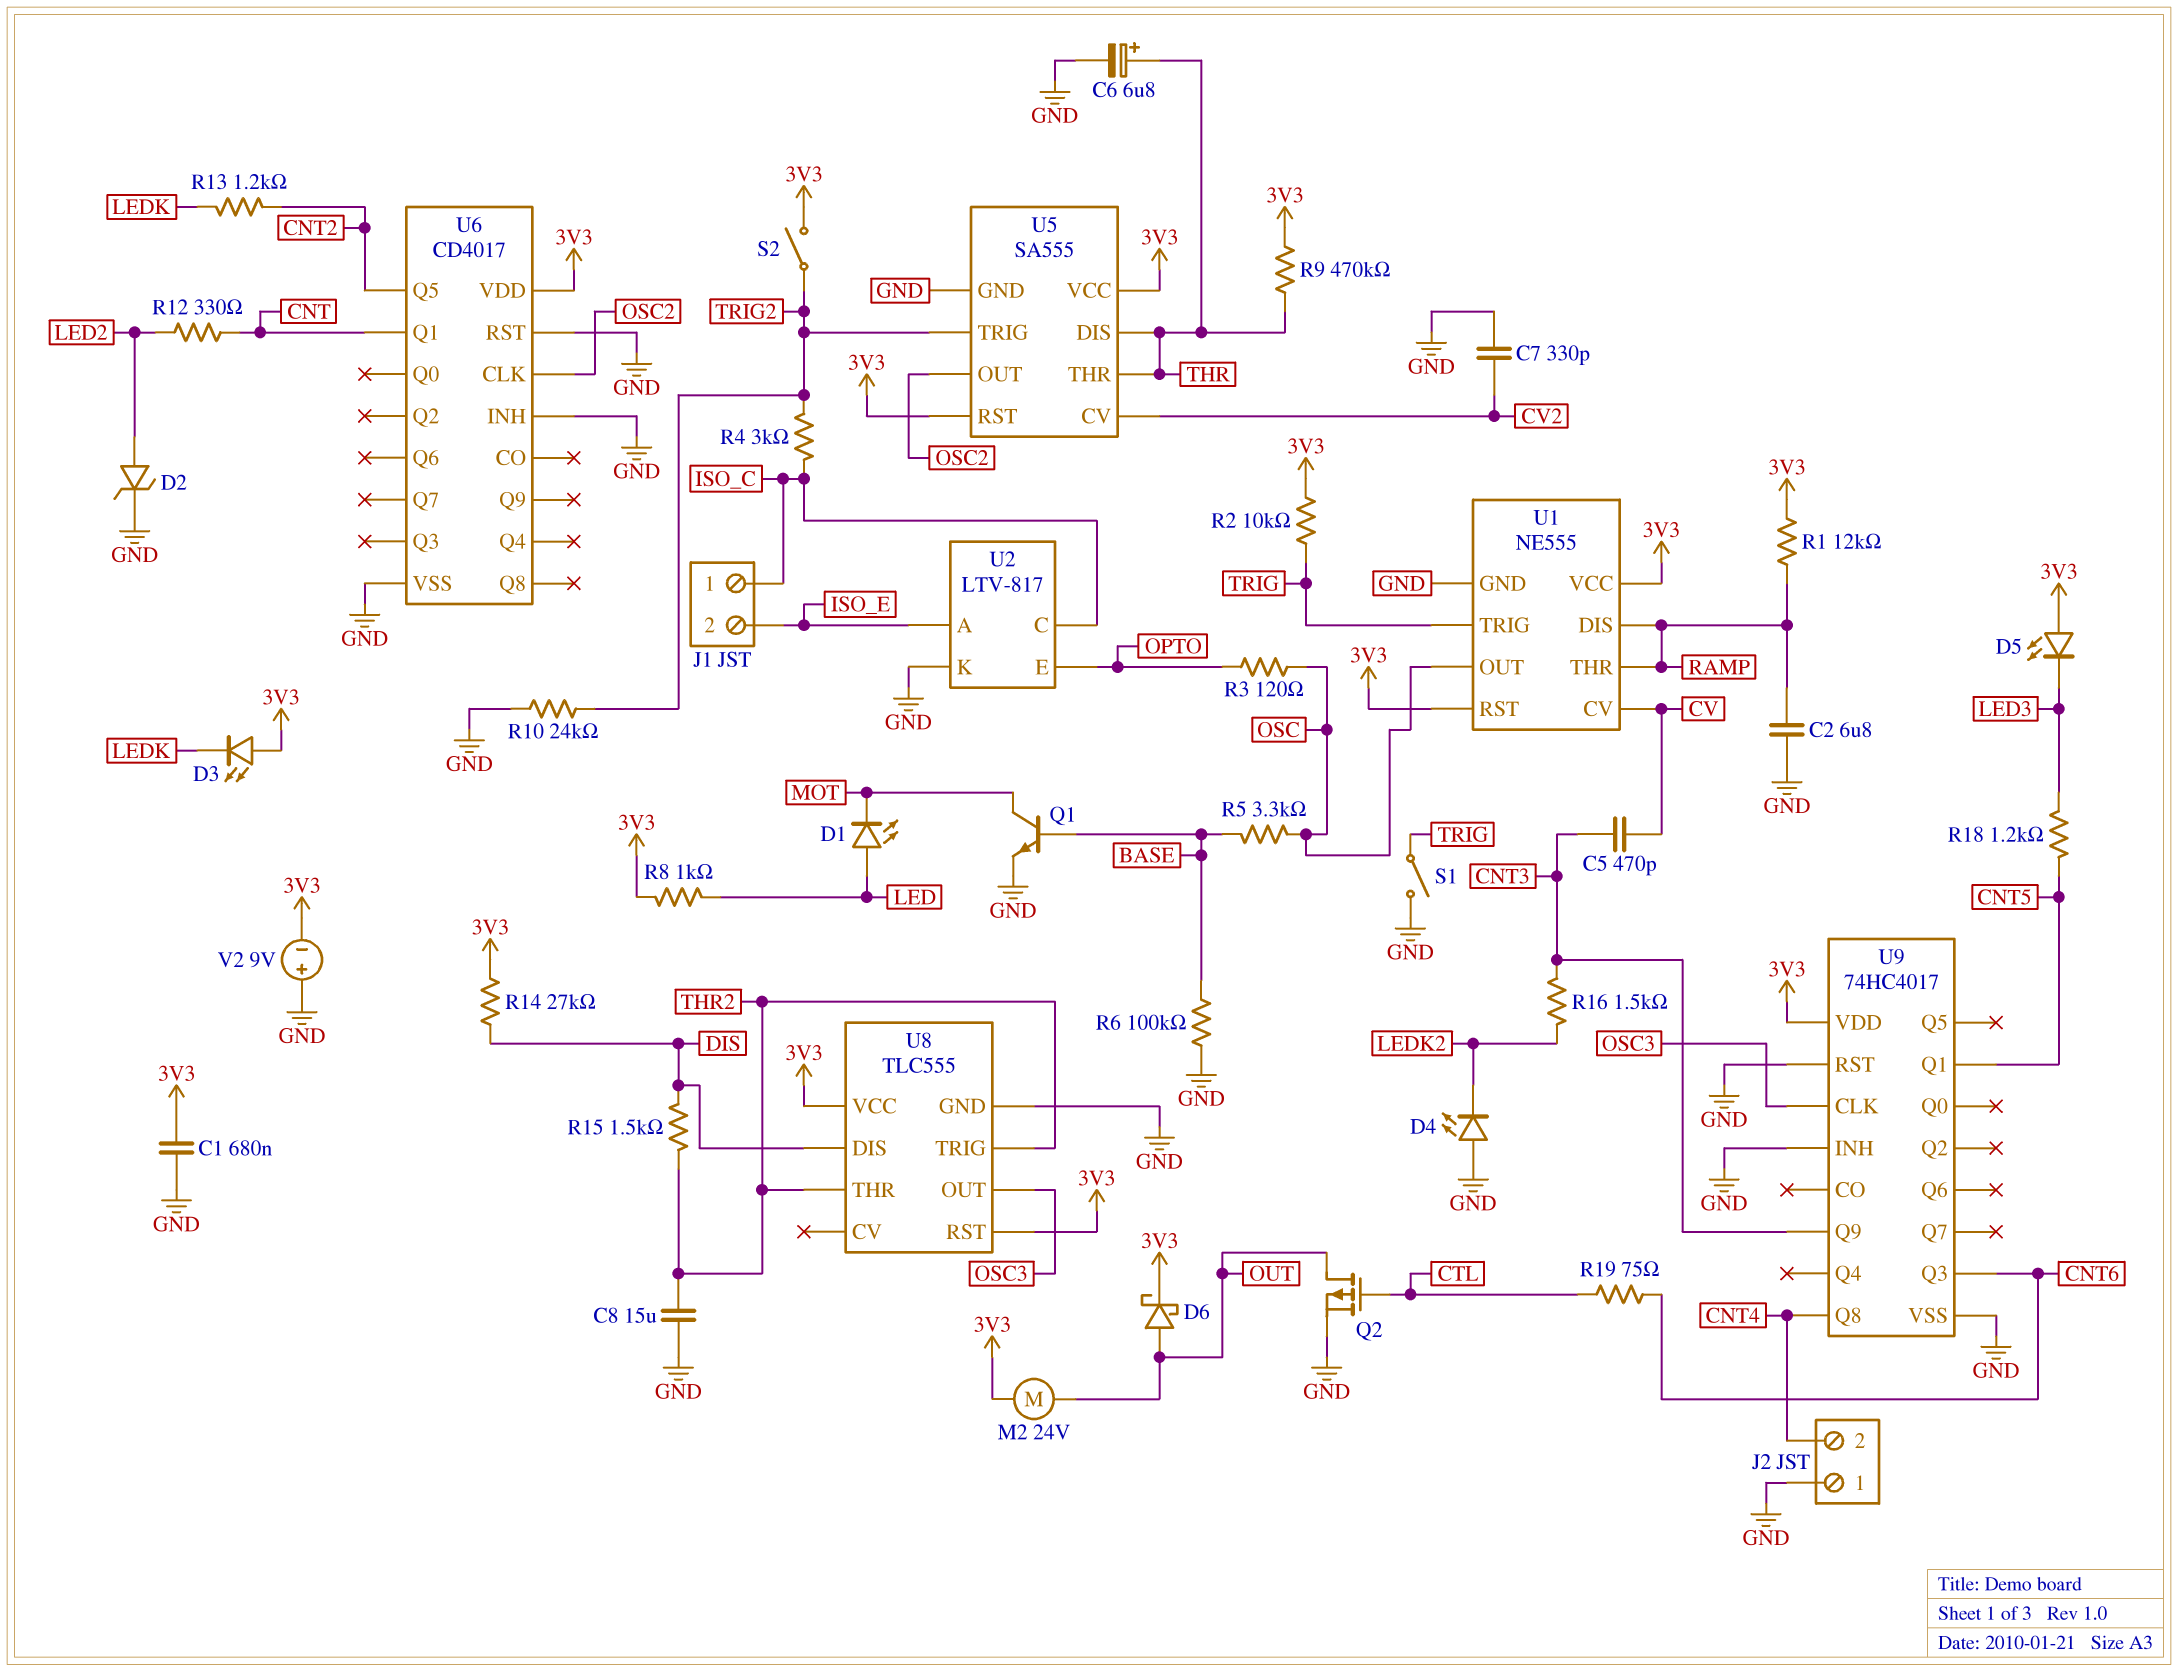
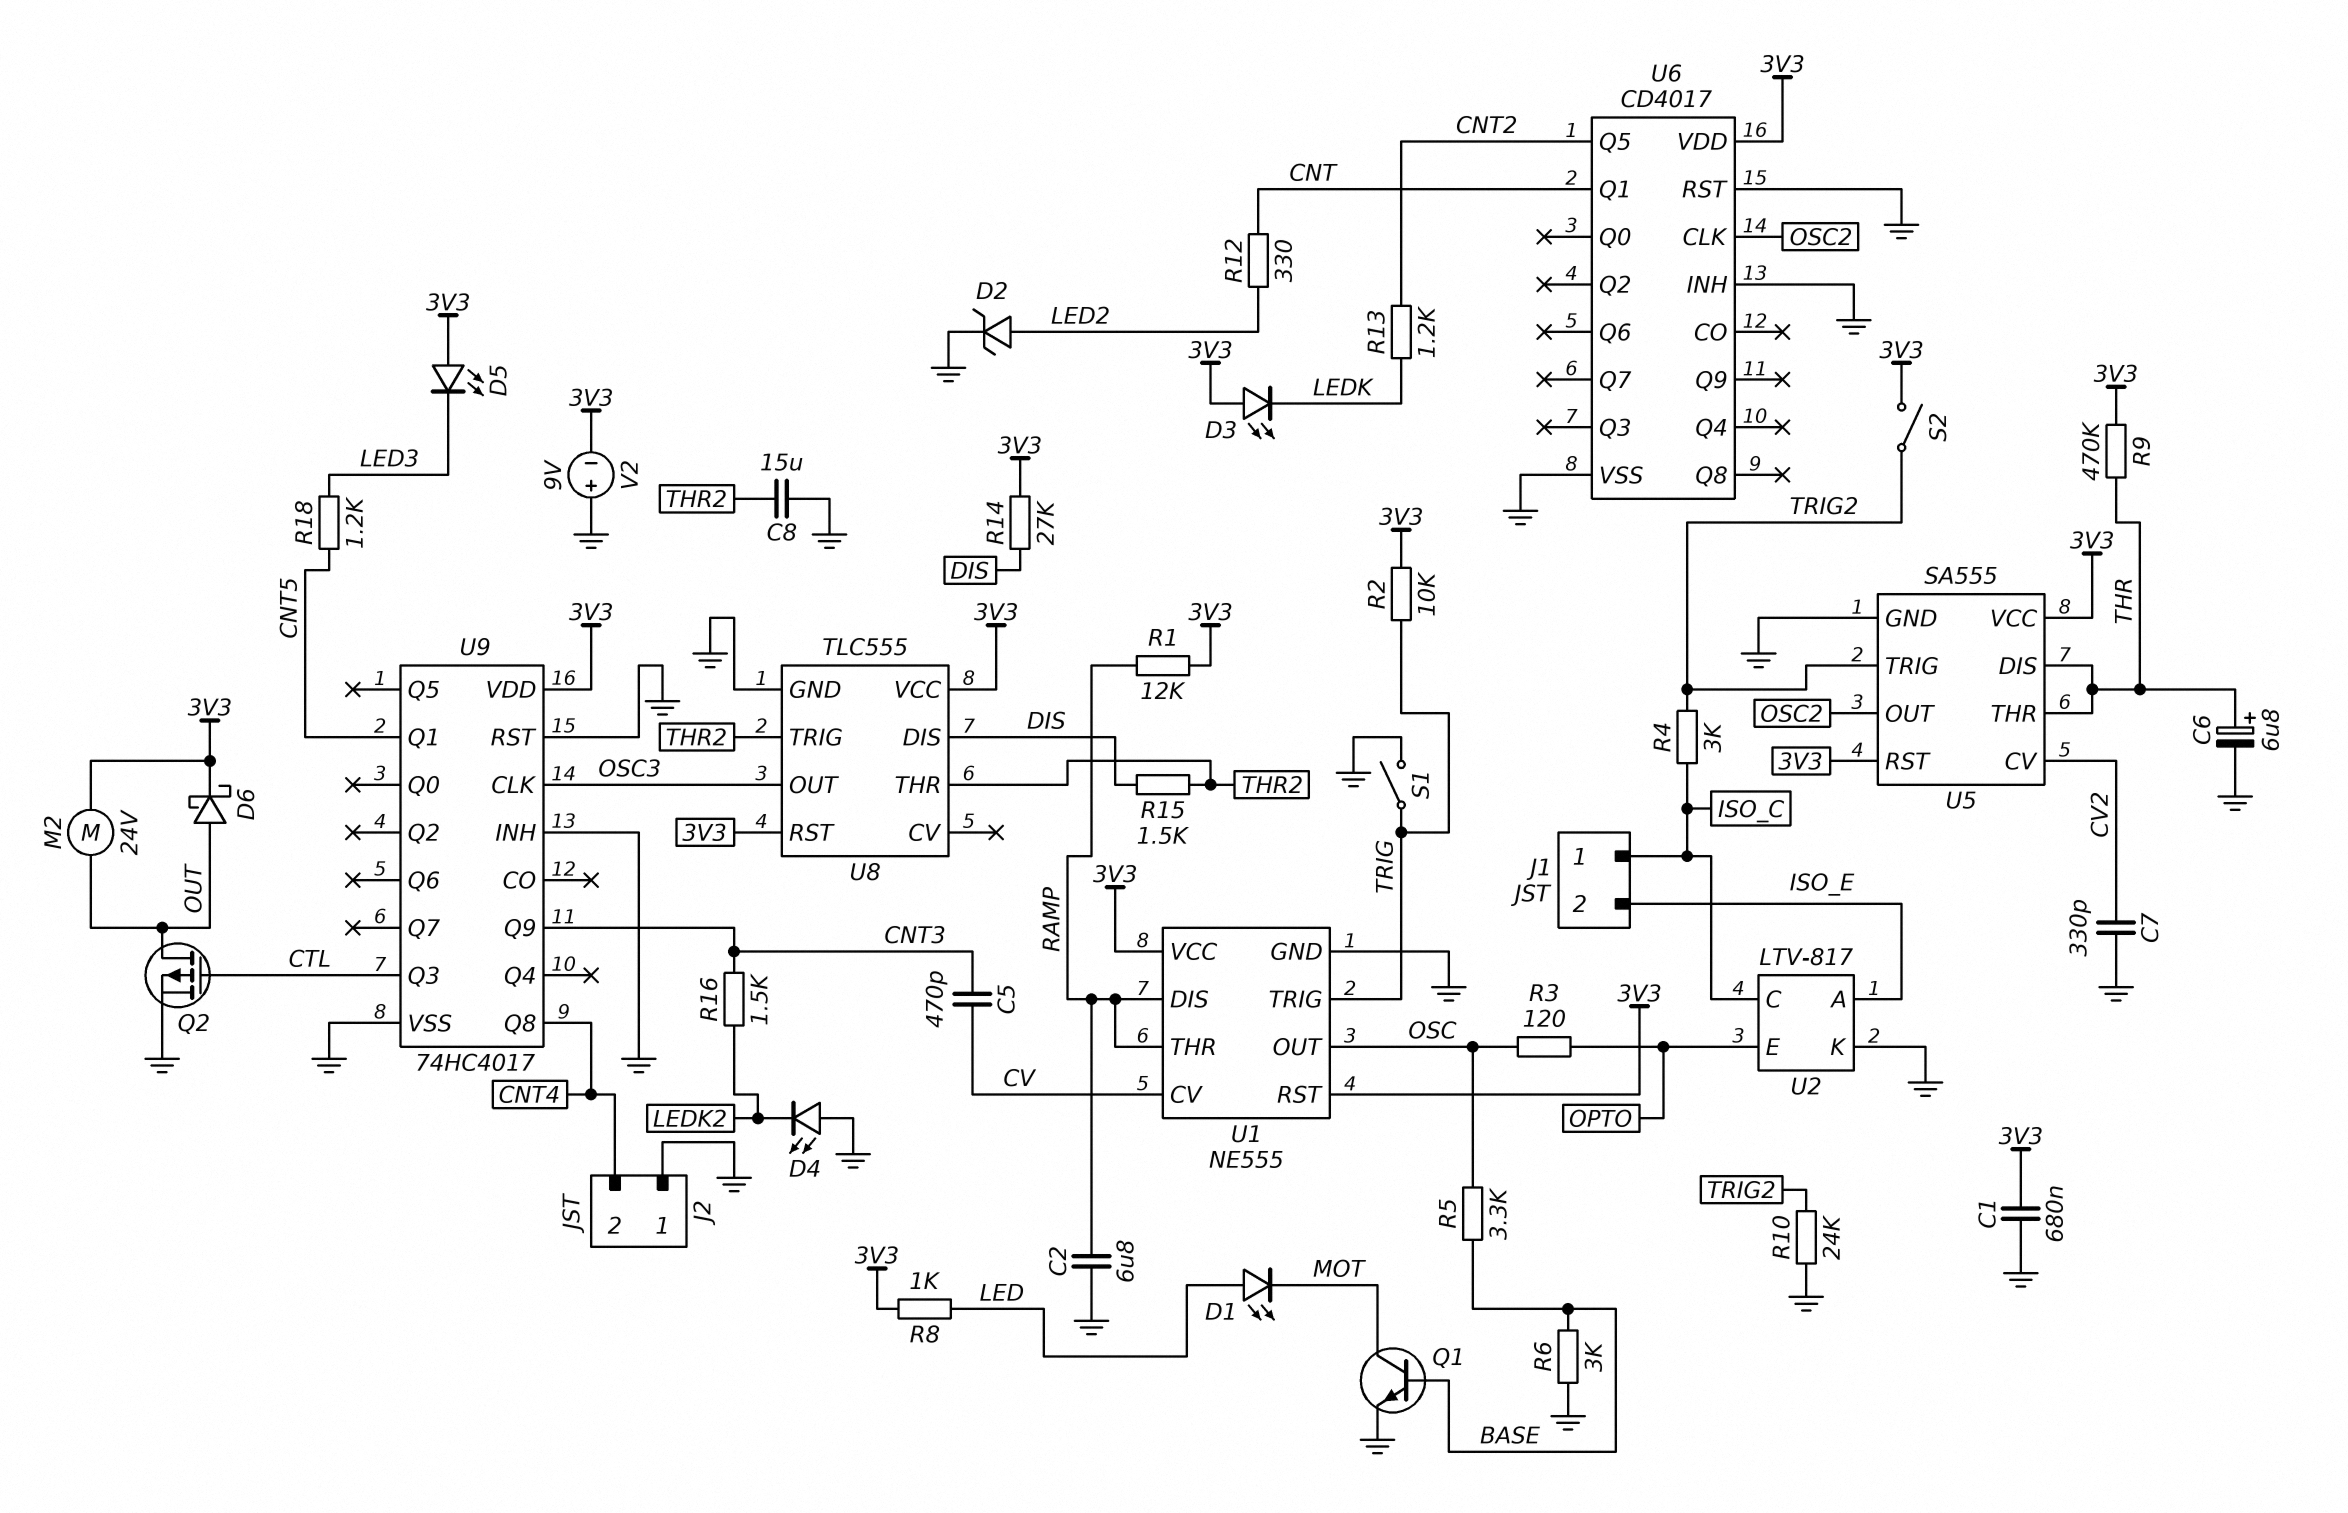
R6: 100k (BASE, GND) -> 3k (BASE, GND)
R19: 75 (CNT6, CTL) -> none
U9 pin Q3: CNT6 -> CTL

